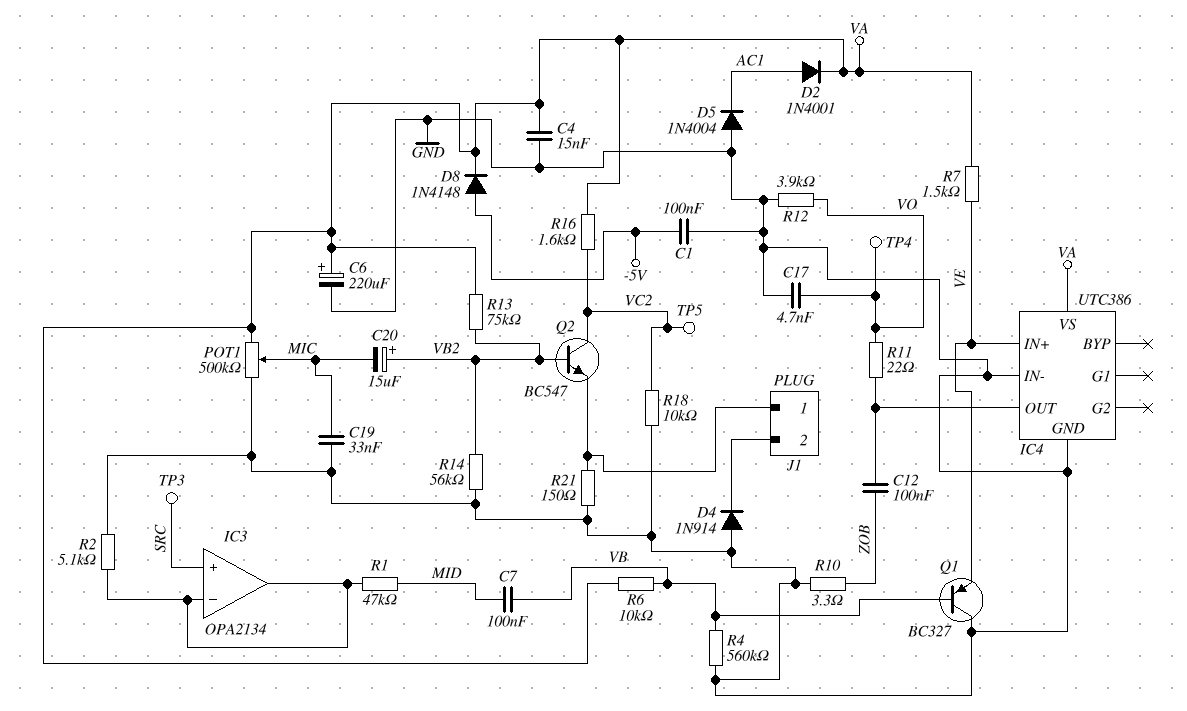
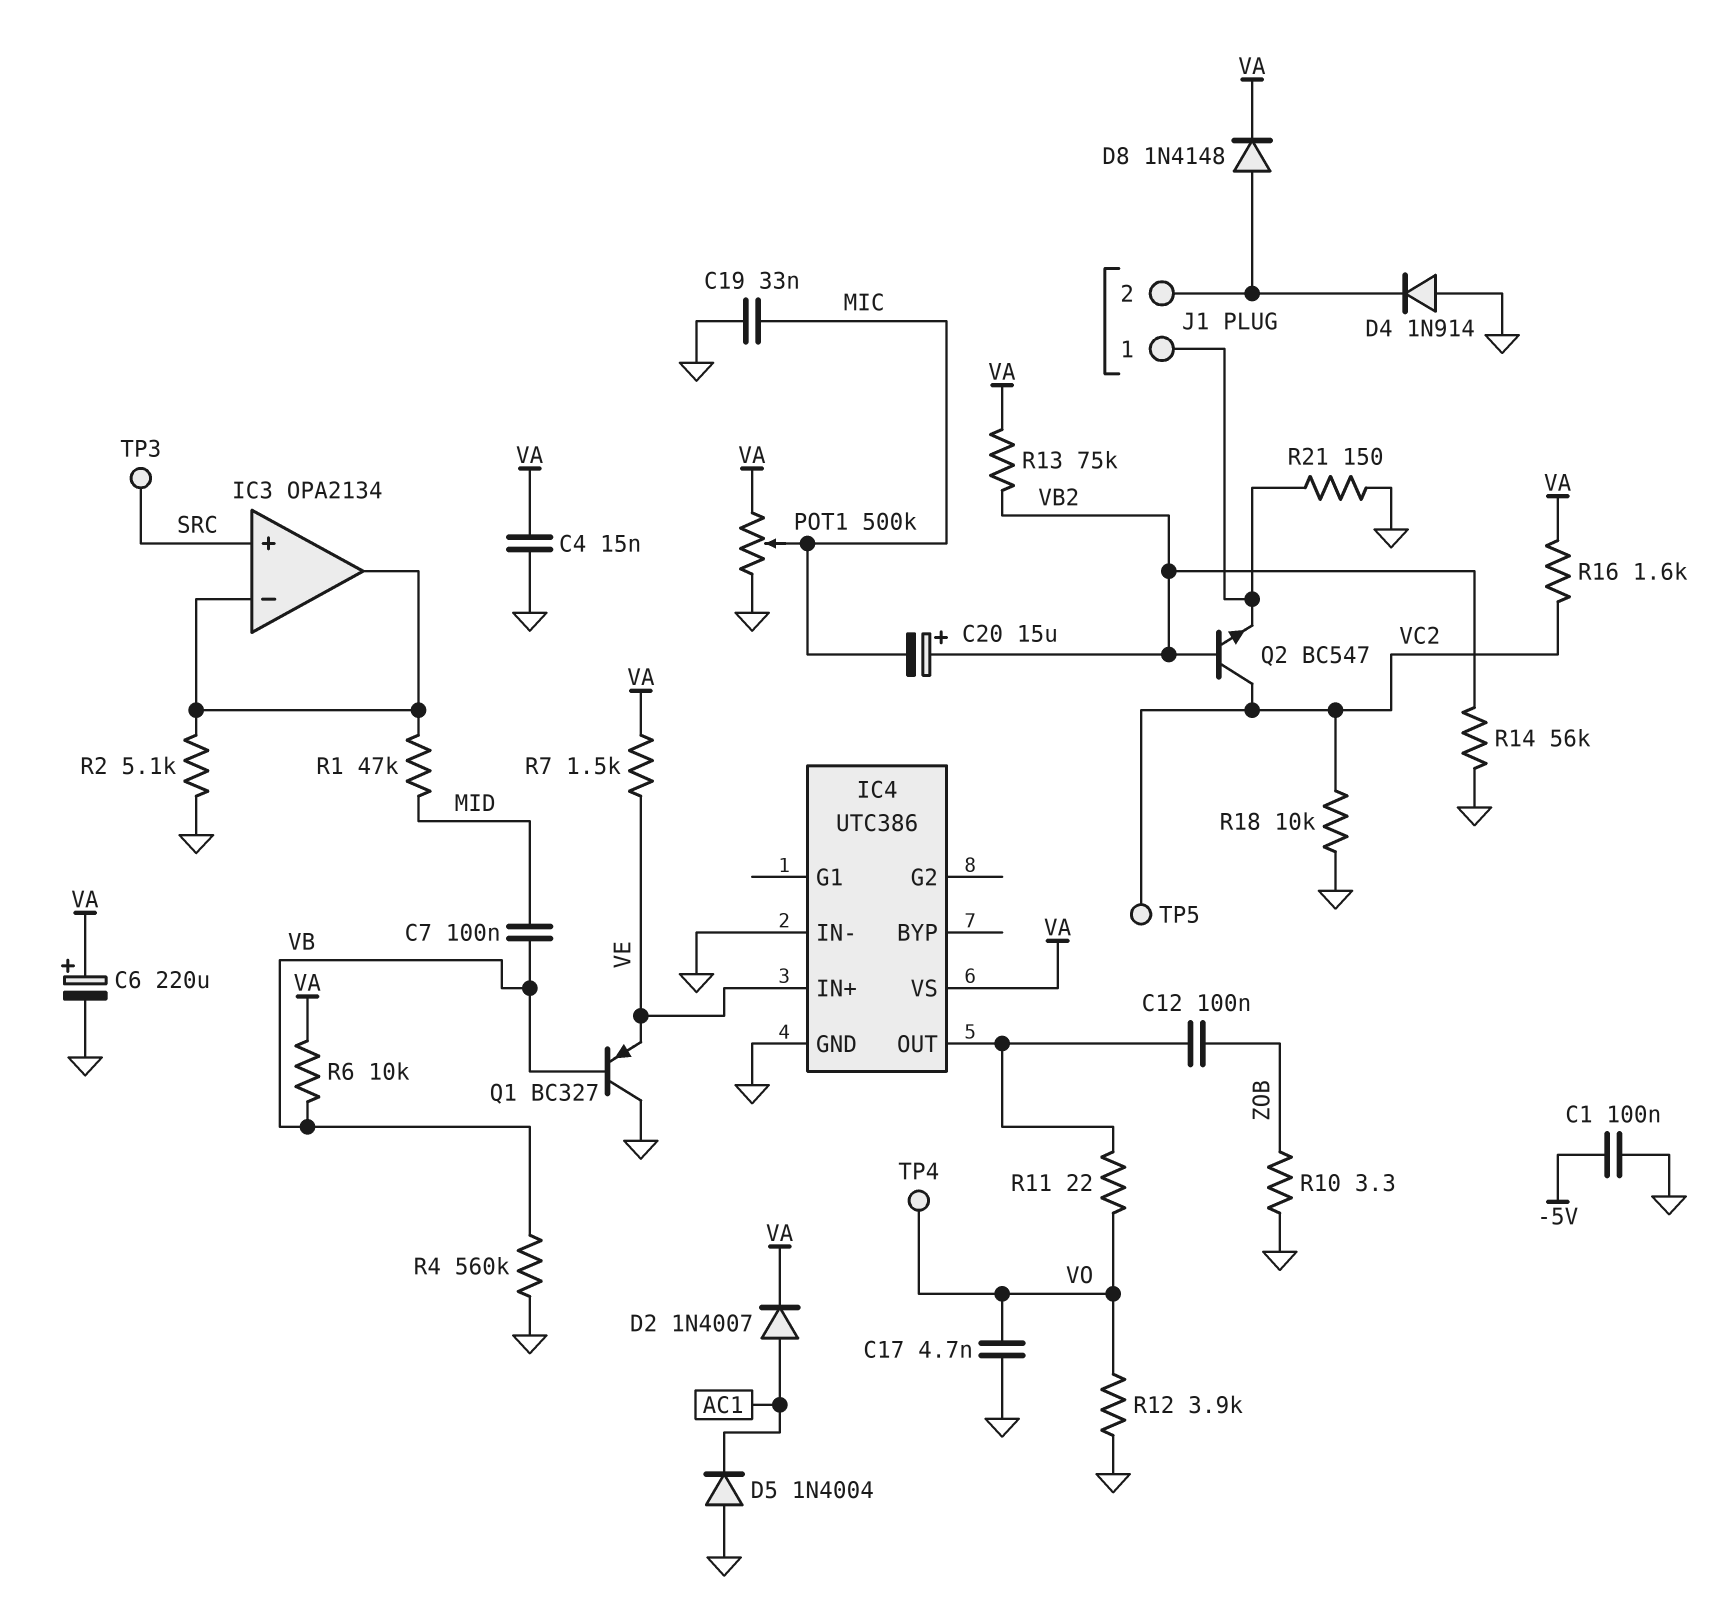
D2: diode 1N4001 (A AC1, K VA) -> diode 1N4007 (A AC1, K VA)
D8: diode 1N4148 (A -5V, K VA) -> diode 1N4148 (A J1/2, K VA)

